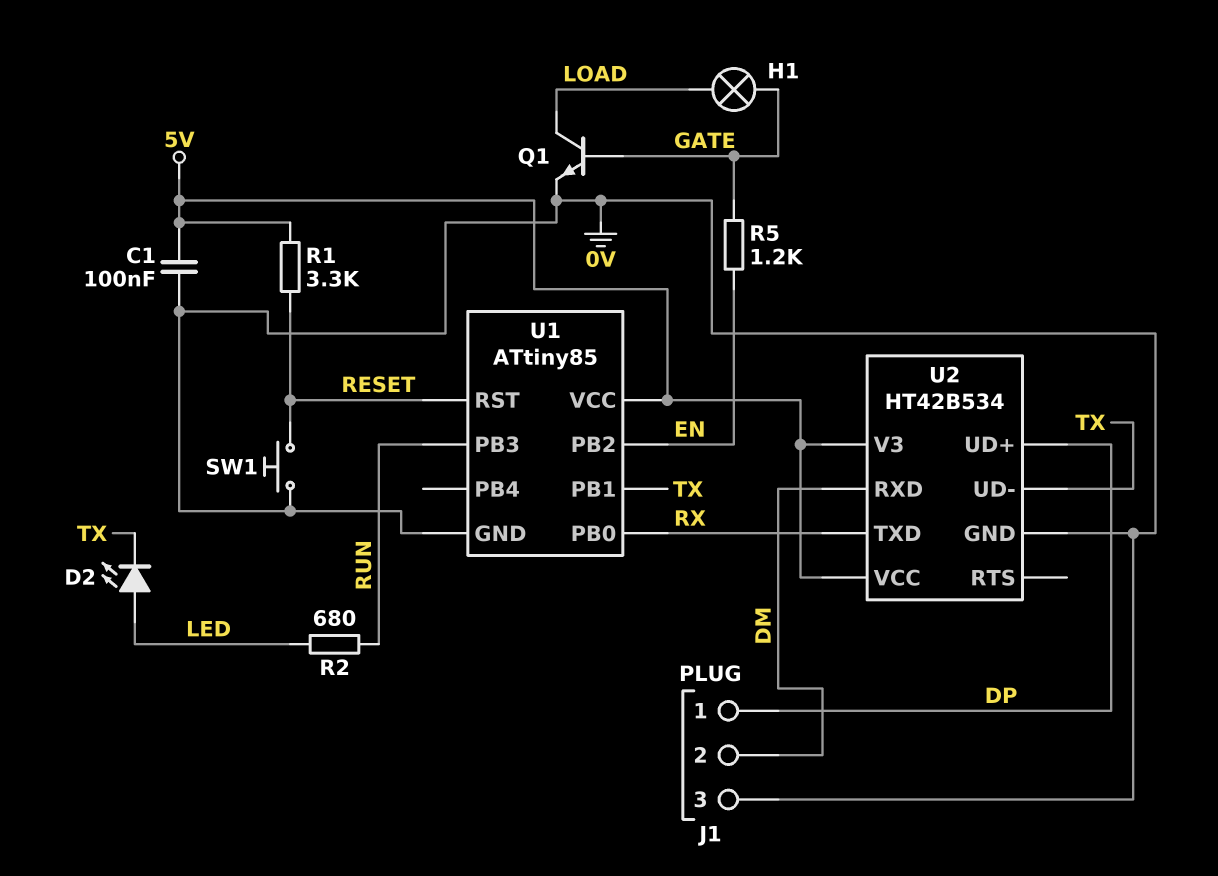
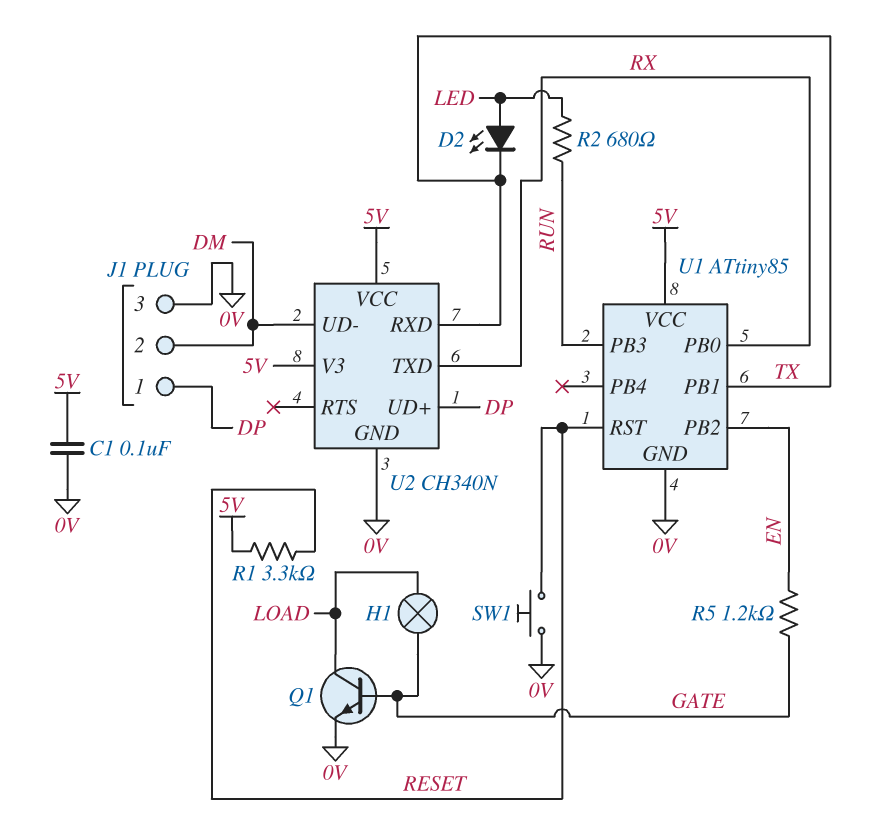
U2: HT42B534 -> CH340N
U2 pin RXD: DM -> TX
U2 pin UD-: TX -> DM

